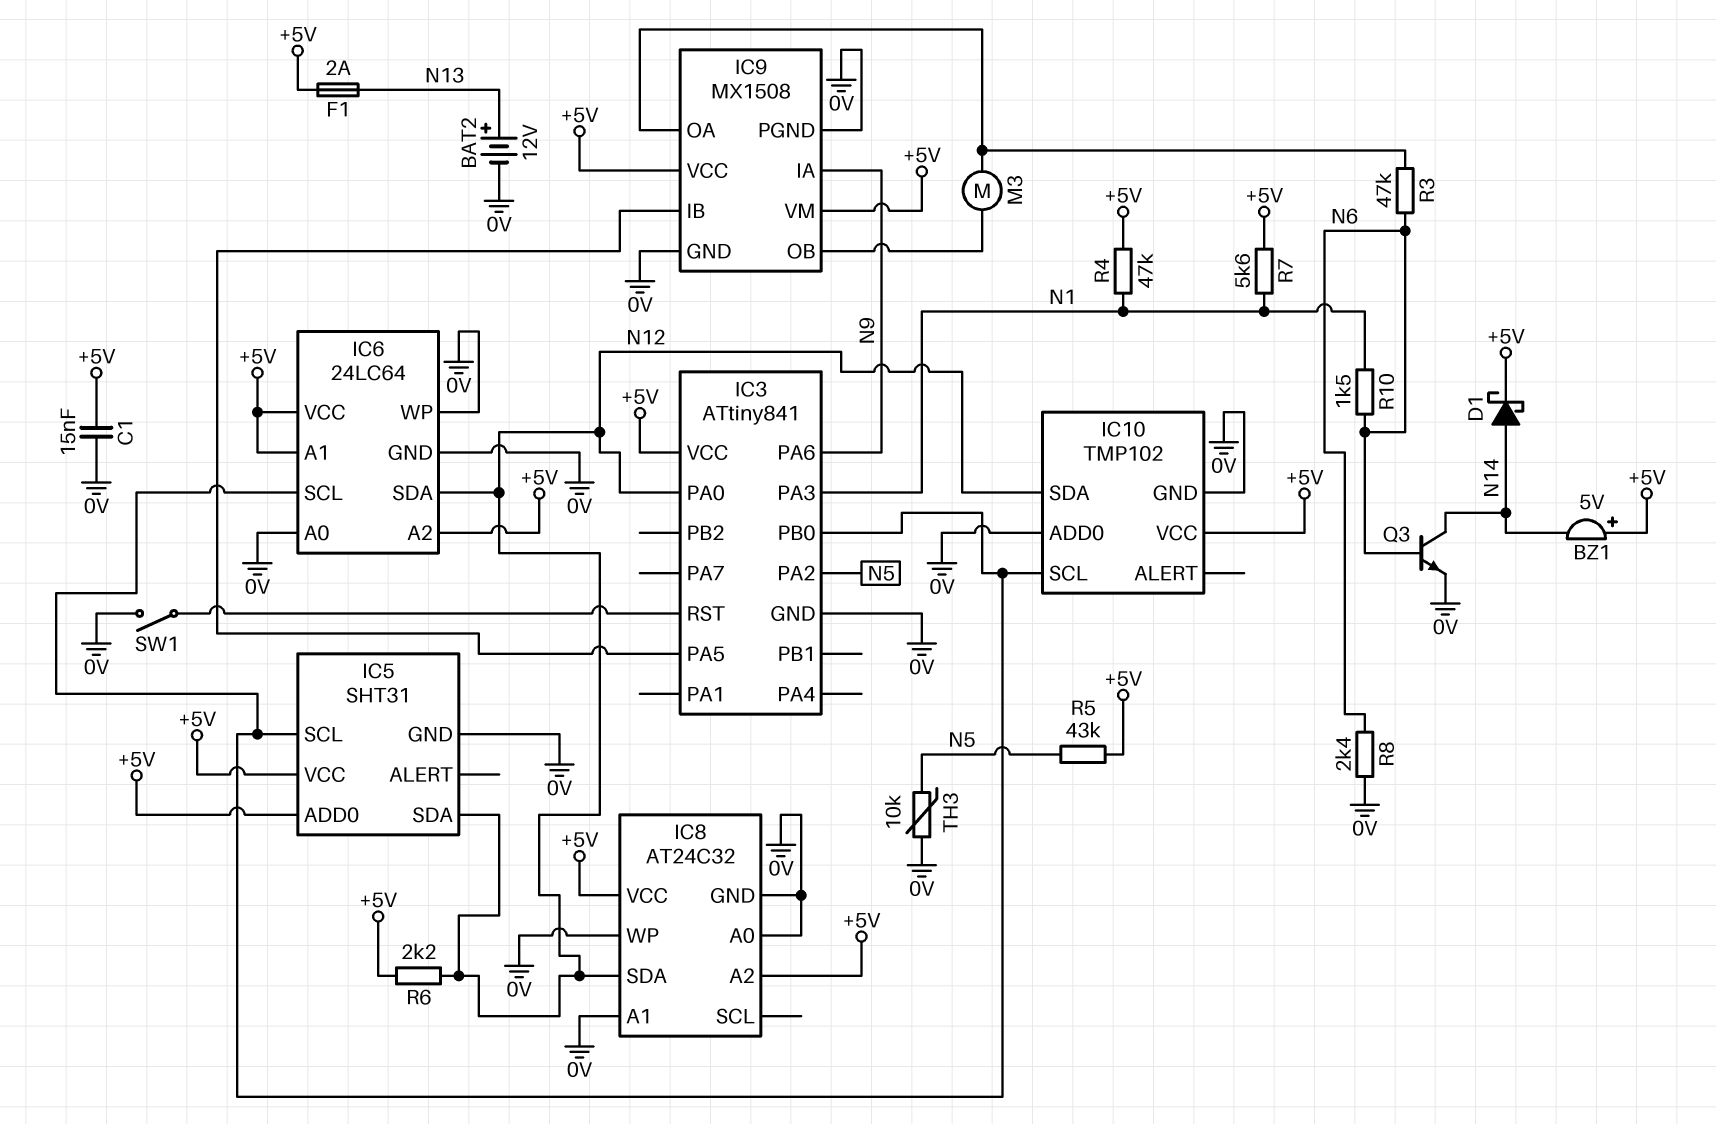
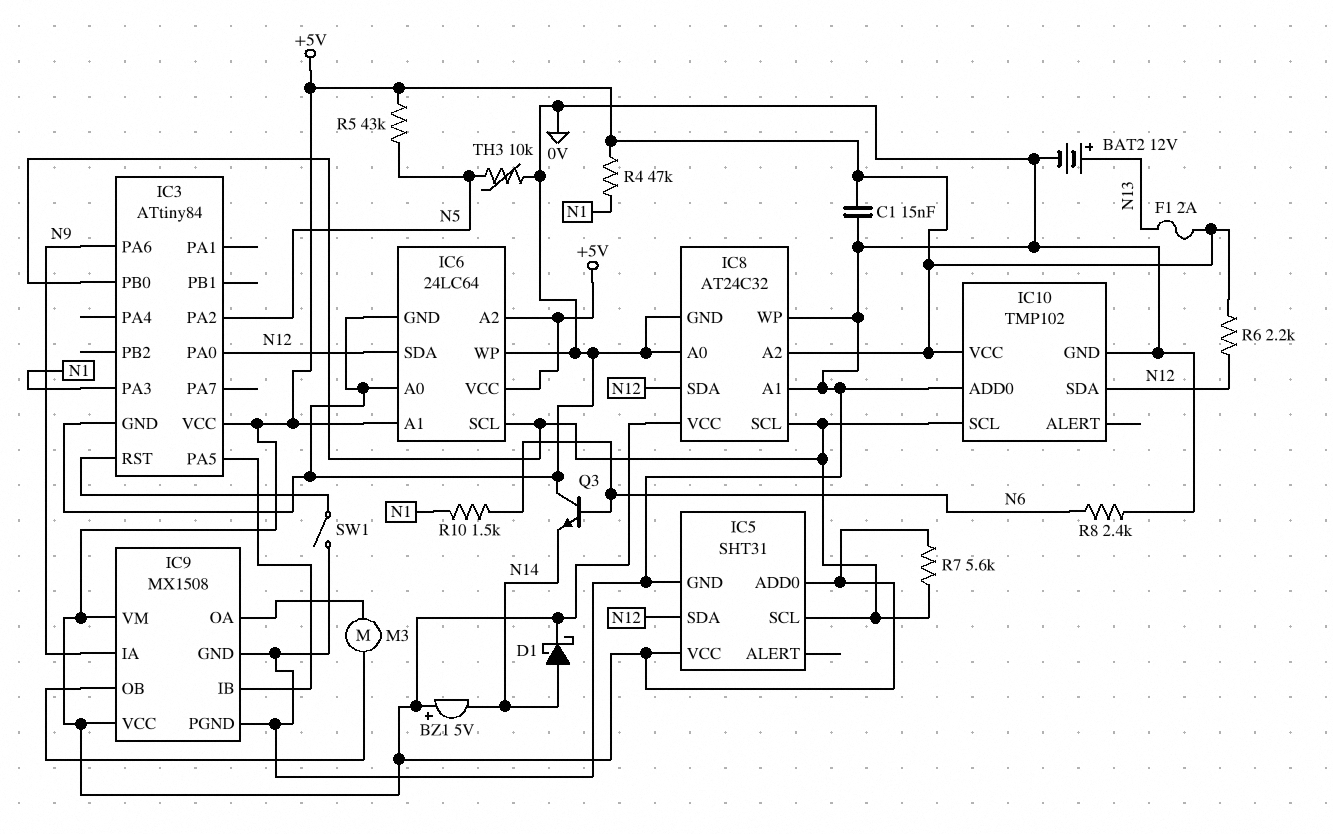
IC3: ATtiny841 -> ATtiny84
IC8 pin SCL: none -> IC3/PB0
Q3: NPN (B N6, C N14, E 0V) -> NPN (B N6, C 0V, E N14)
R3: 47k (IC9/OA, N6) -> none
R7: 5.6k (+5V, N1) -> 5.6k (+5V, IC3/PB0)

